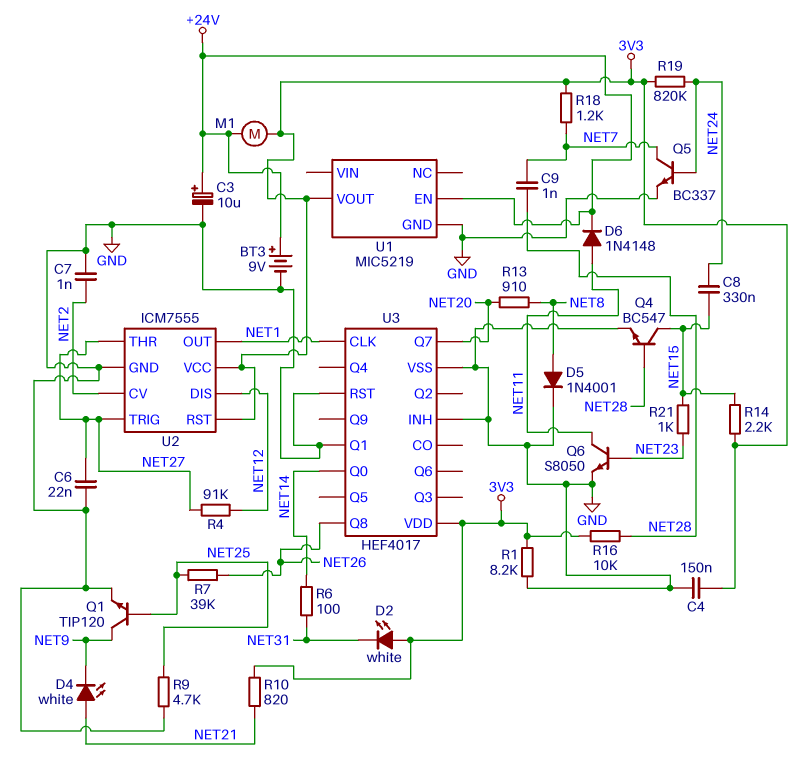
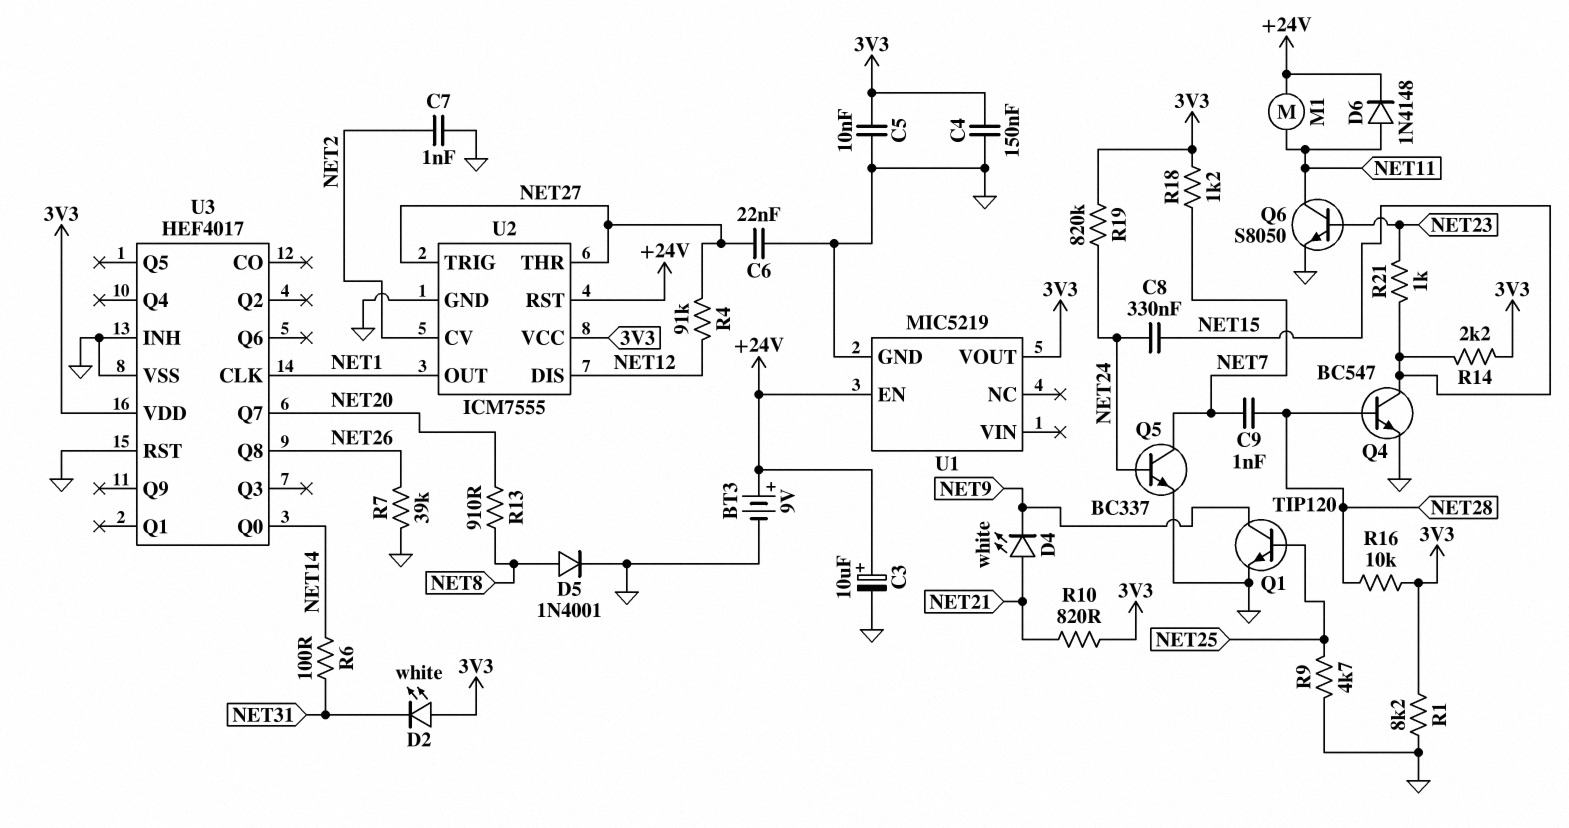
C5: none -> 10nF (3V3, GND)
M1: motor (+24V, 3V3) -> motor (+24V, NET11)
R7: 39k (NET25, NET26) -> 39k (GND, NET26)
U2 pin RST: 3V3 -> +24V
U3 pin Q1: GND -> none

